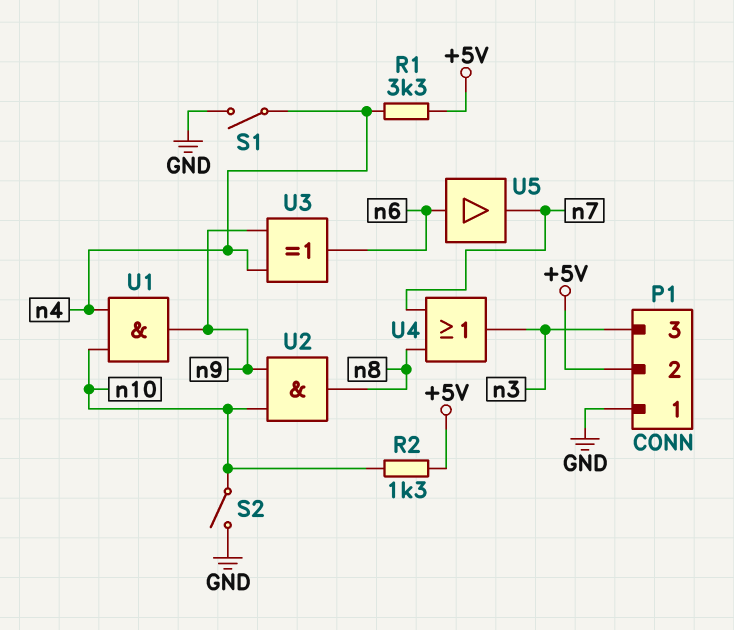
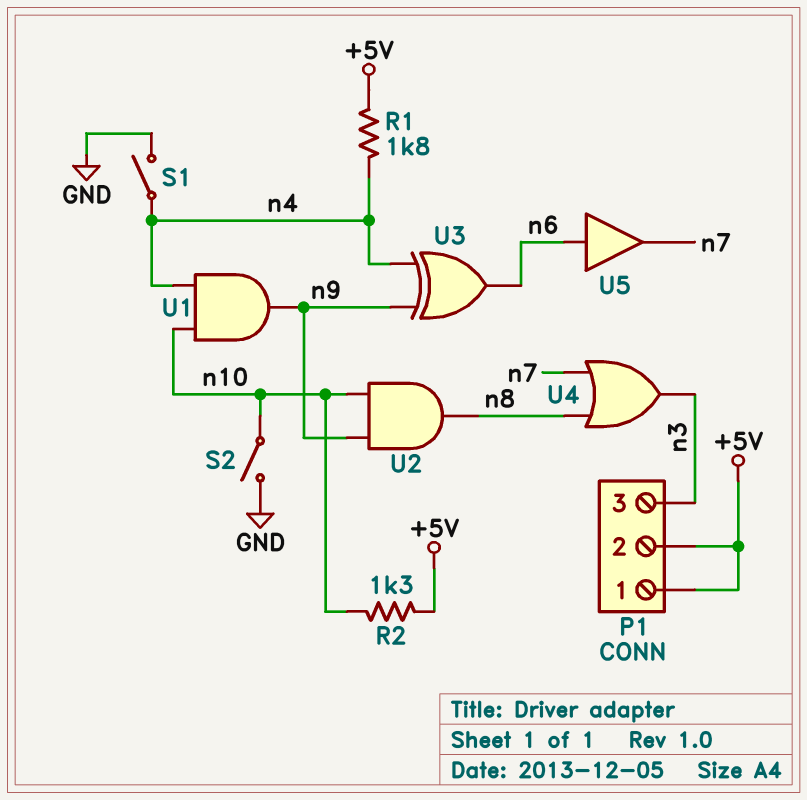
P1 pin 1: GND -> +5V
R1: 3.3k (+5V, n4) -> 1.8k (+5V, n4)

